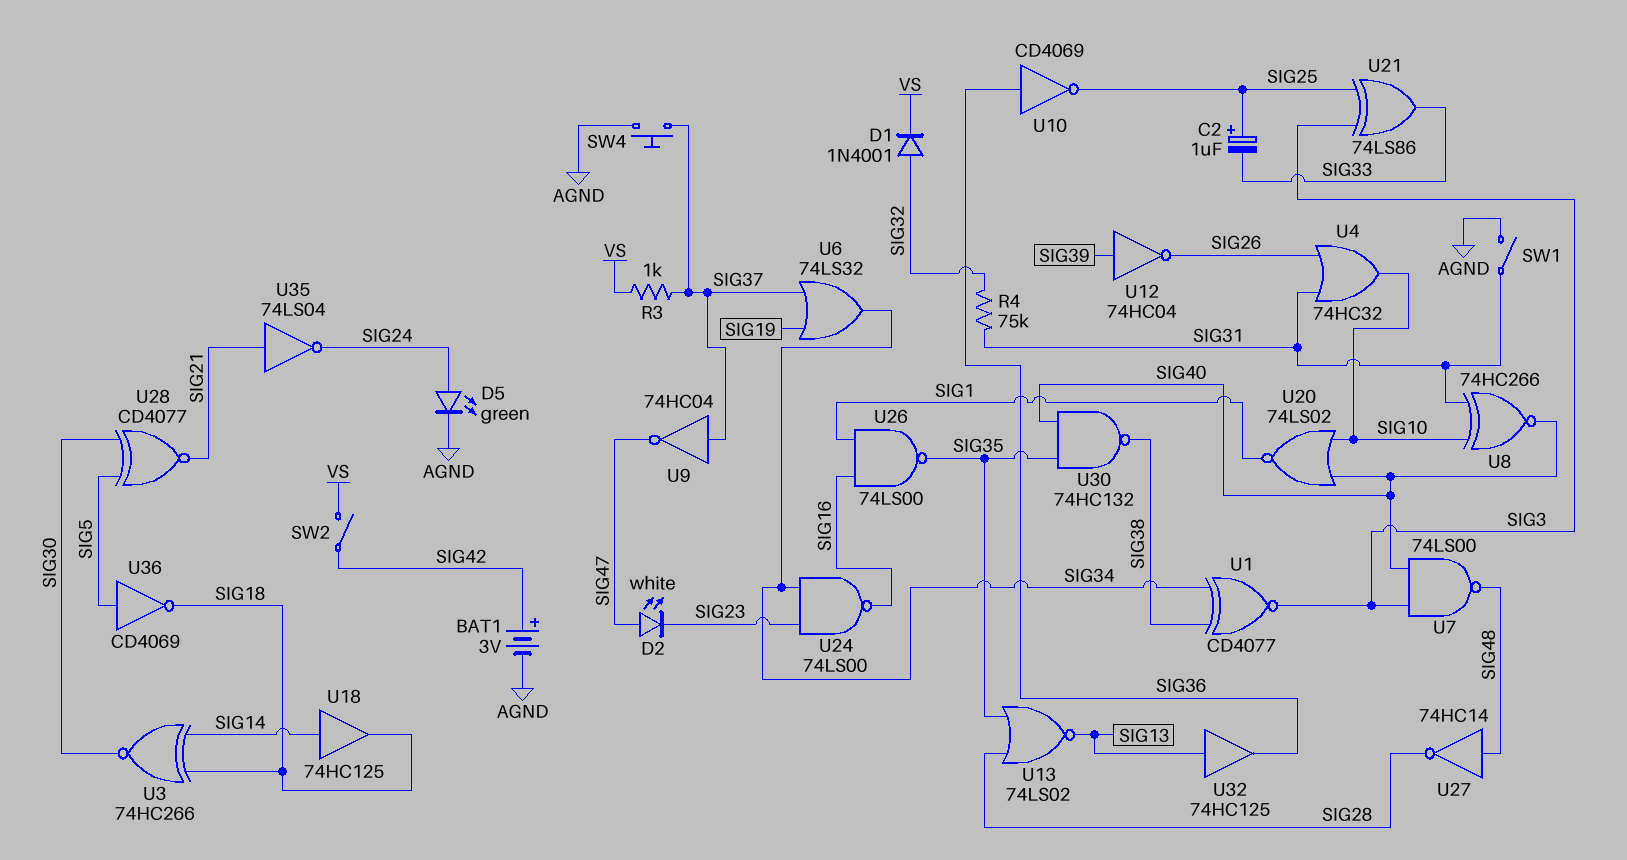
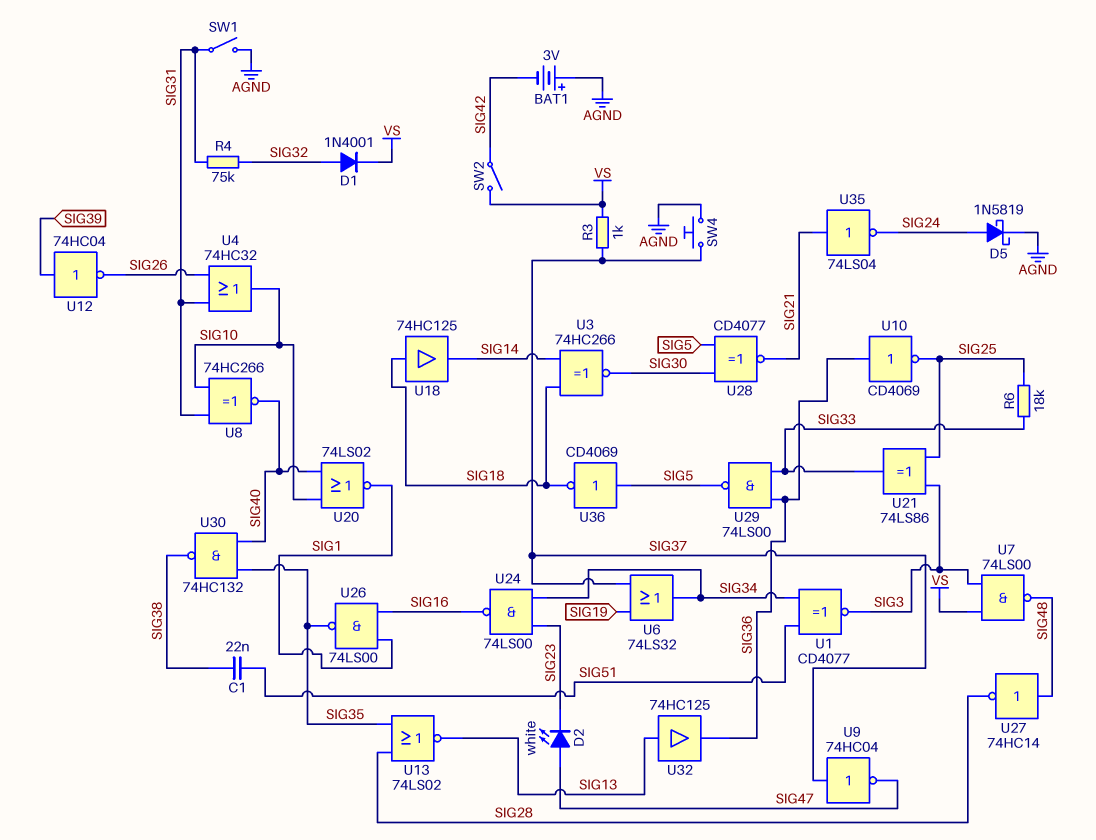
BAT1: 3V (plus SIG42, minus AGND) -> 3V (plus AGND, minus SIG42)
C1: none -> 22nF (SIG38, SIG51)
C2: 1uF (plus SIG25, minus SIG33) -> none
D5: LED green (A SIG24, K AGND) -> schottky 1N5819 (A SIG24, K AGND)
R6: none -> 18k (SIG25, SIG33)
U1: XNOR CD4077 (in SIG34, in SIG38, out SIG3) -> XNOR CD4077 (in SIG34, in SIG51, out SIG3)
U7: NAND 74LS00 (in SIG3, in SIG40, out SIG48) -> NAND 74LS00 (in SIG3, in VS, out SIG48)
U18: buffer 74HC125 (in SIG14, out SIG18) -> buffer 74HC125 (in SIG18, out SIG14)
U29: none -> NAND 74LS00 (in SIG33, in SIG36, out SIG5)

